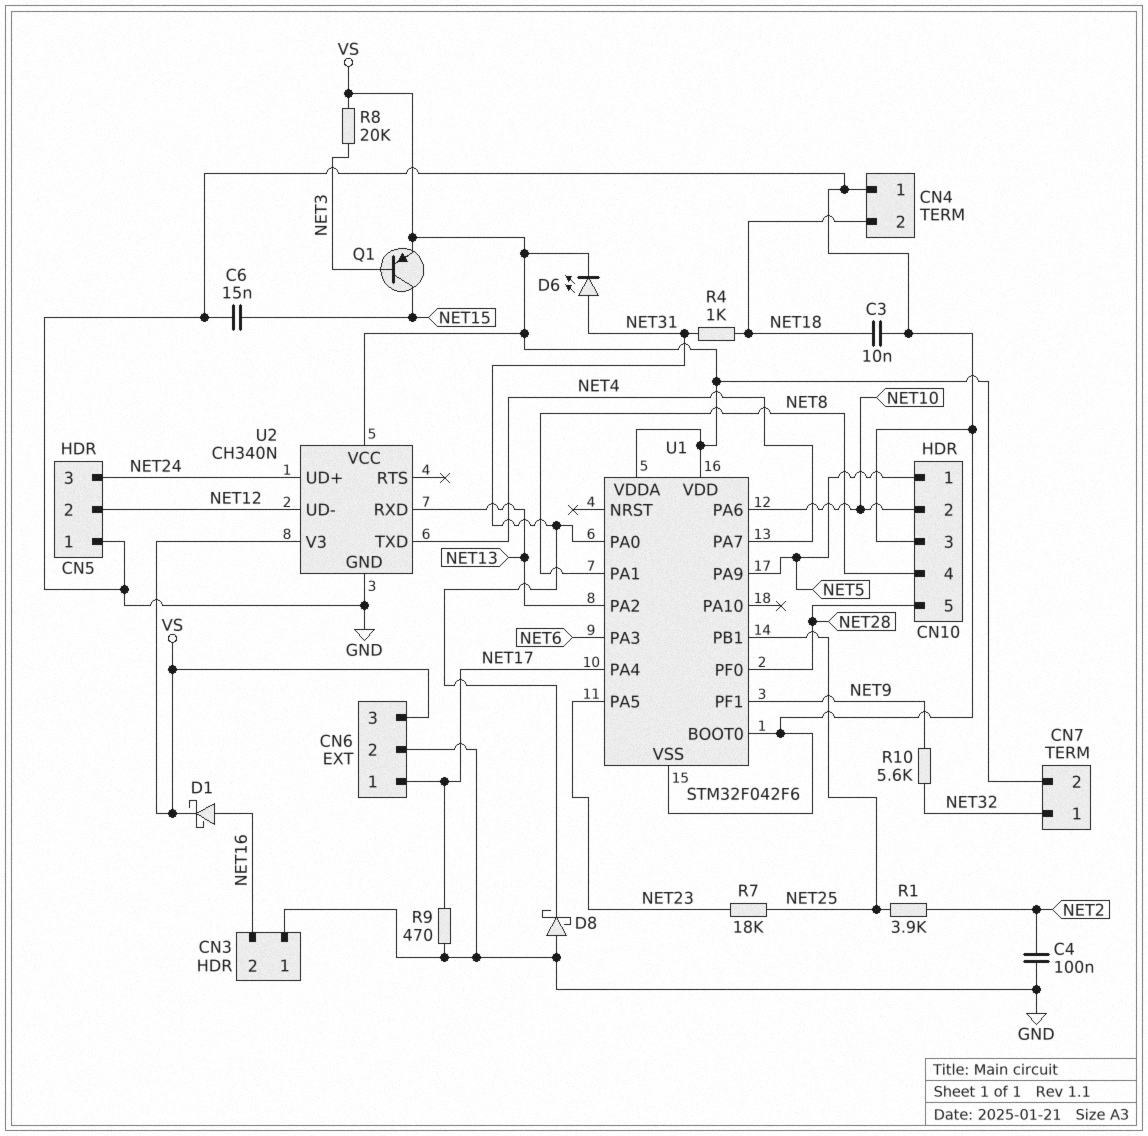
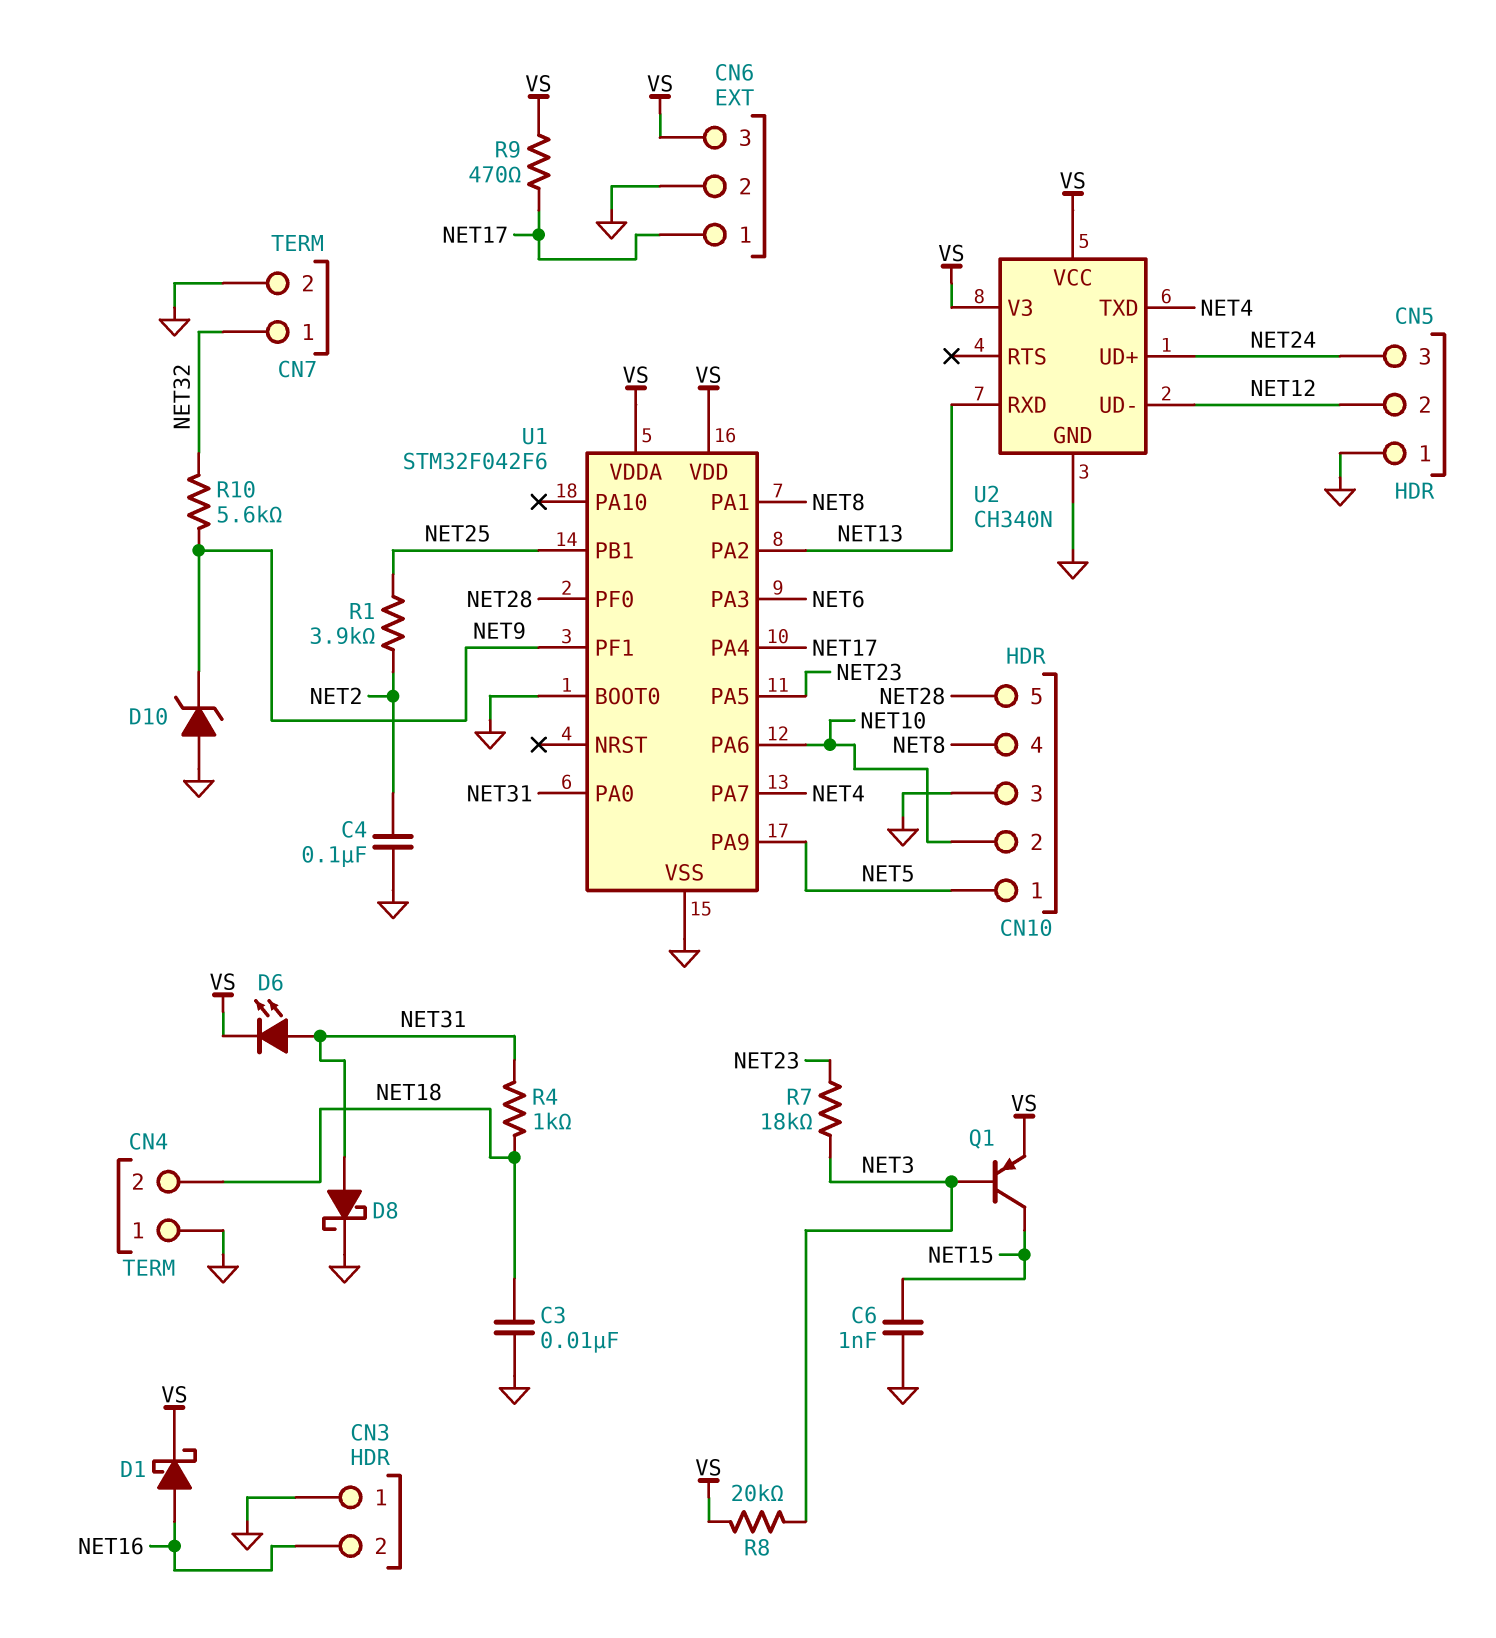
C6: 15nF (GND, NET15) -> 1nF (GND, NET15)
CN7 pin 2: VS -> GND
D8: schottky (A GND, K NET31) -> schottky (A NET31, K GND)
D10: none -> zener (A GND, K NET9)
R7: 18k (NET23, NET25) -> 18k (NET3, NET23)
R9: 470 (GND, NET17) -> 470 (NET17, VS)

